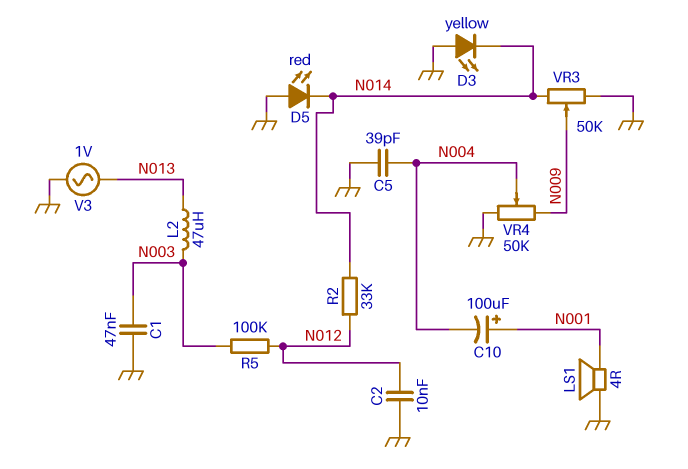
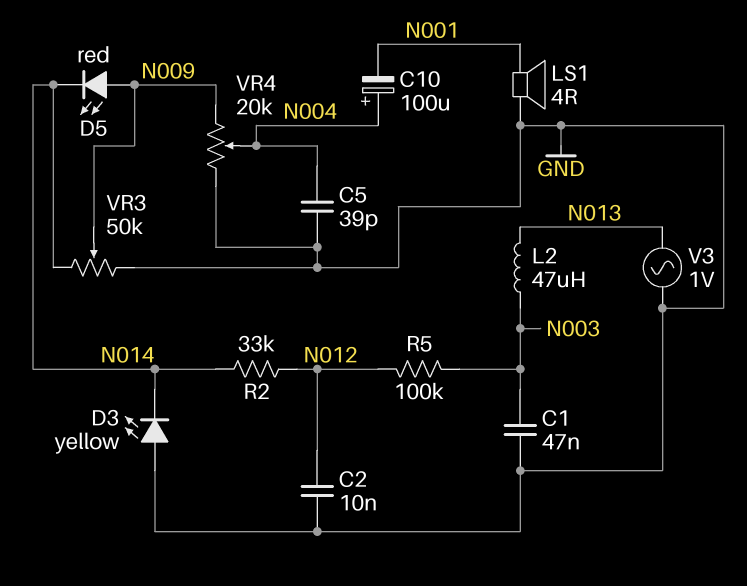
C10: 100uF (plus N001, minus N004) -> 100uF (plus N004, minus N001)
D5: LED red (A GND, K N014) -> LED red (A N009, K N014)
VR4: 50k (GND, N009, wiper N004) -> 20k (GND, N009, wiper N004)

